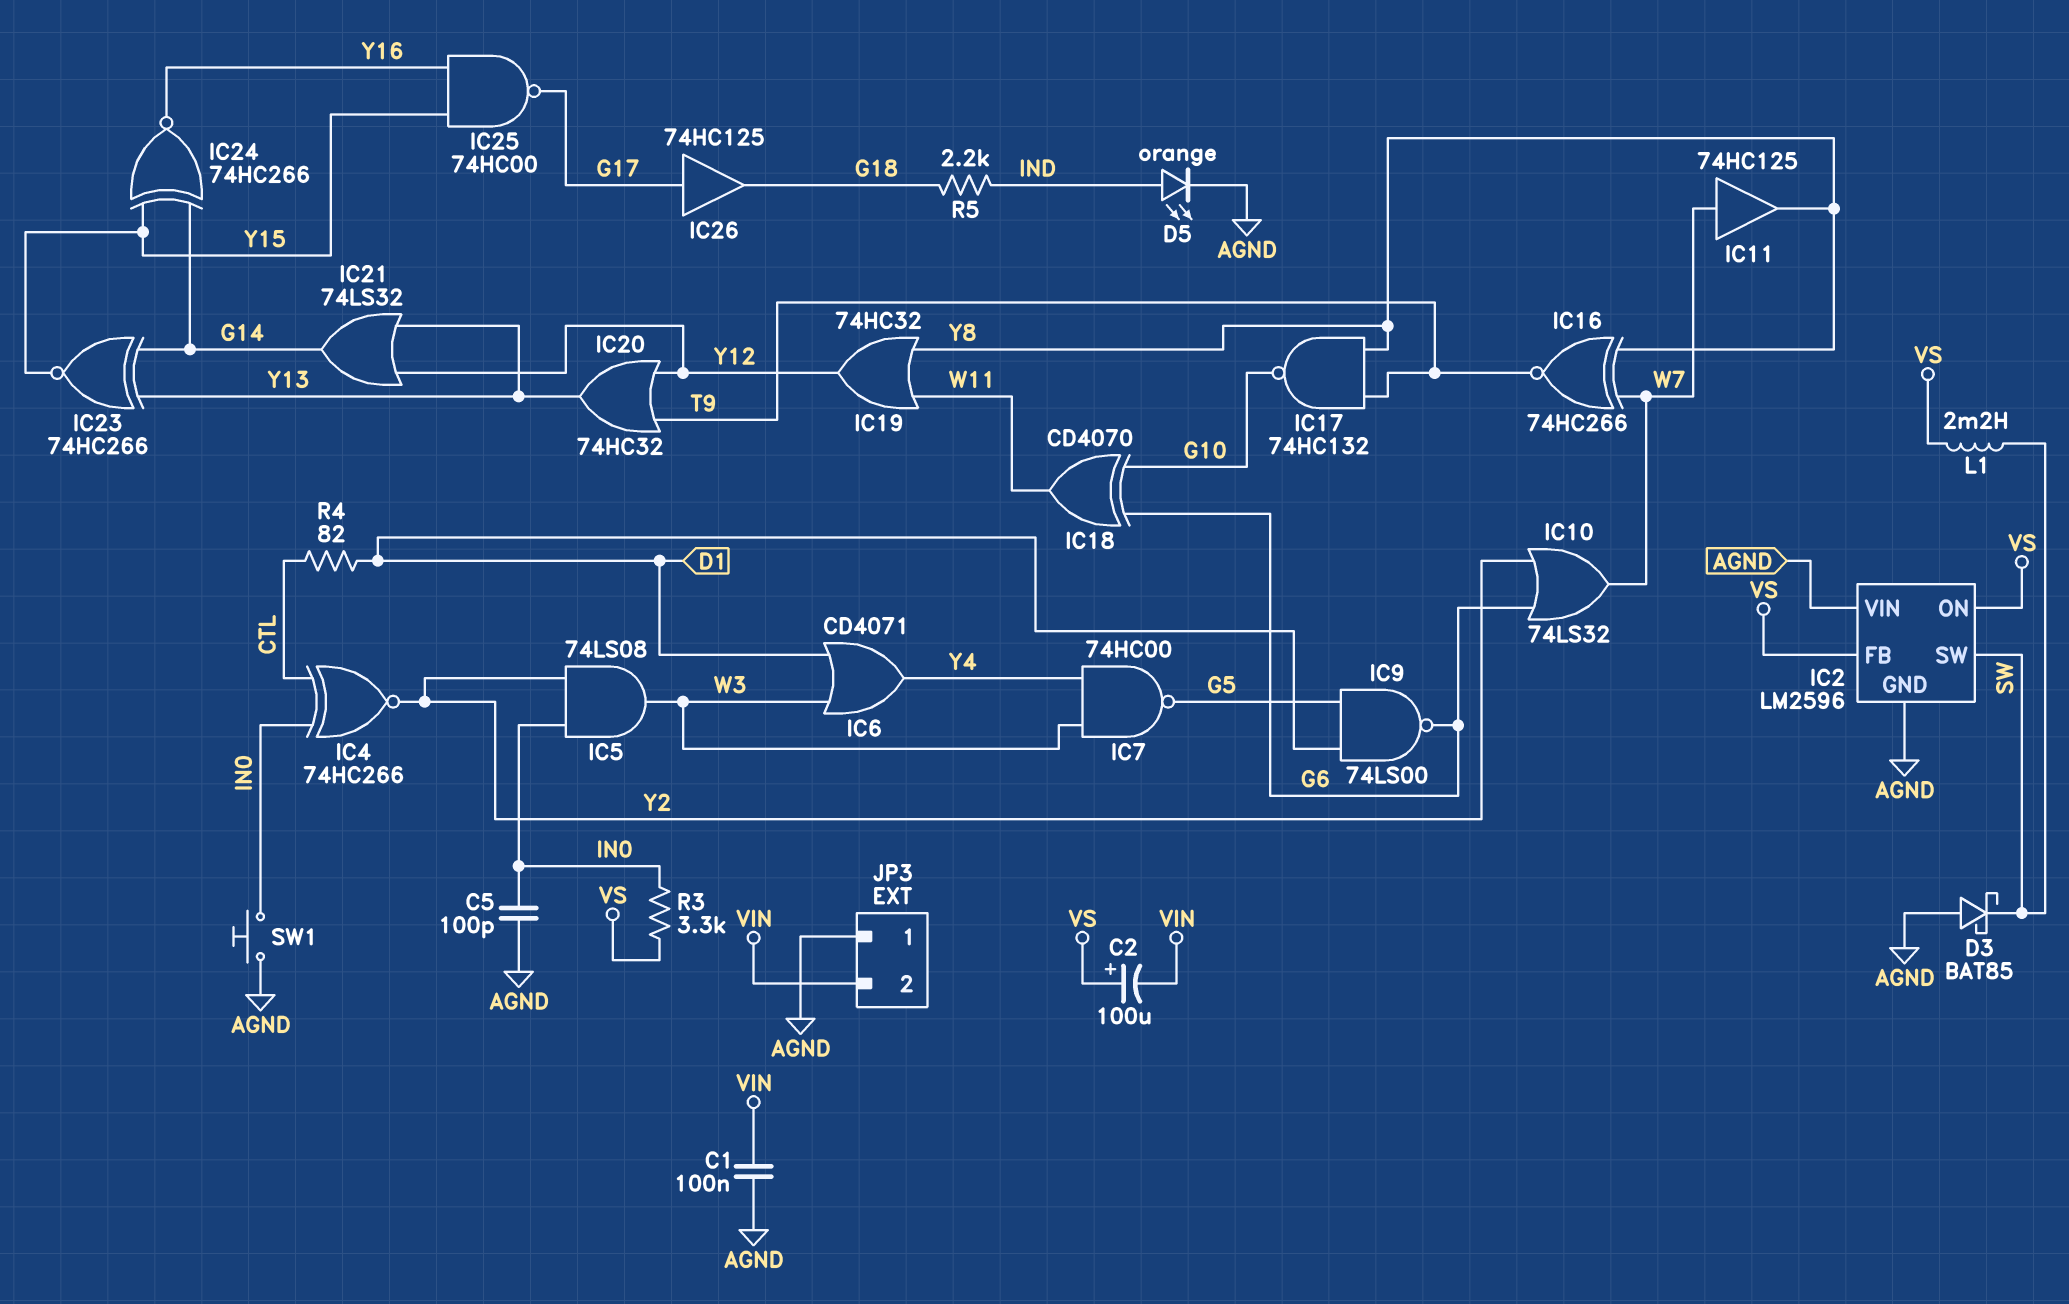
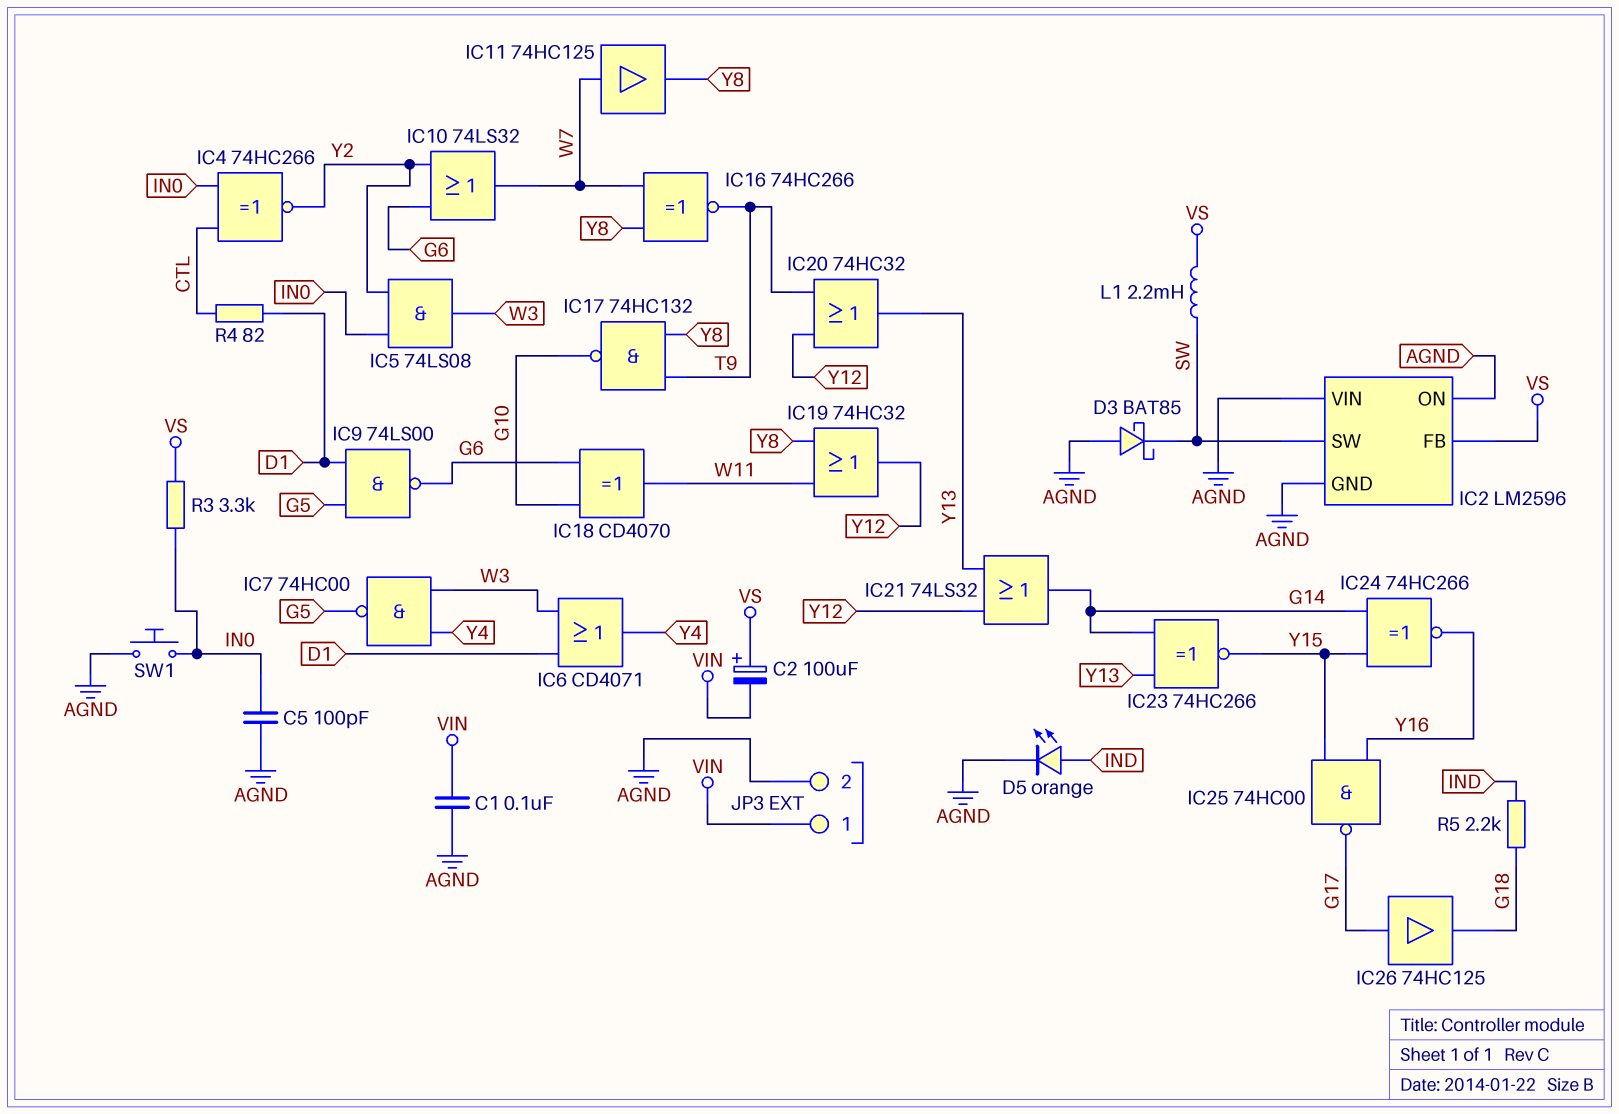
IC2 pin ON: VS -> AGND
JP3 pin 1: AGND -> VIN
JP3 pin 2: VIN -> AGND

